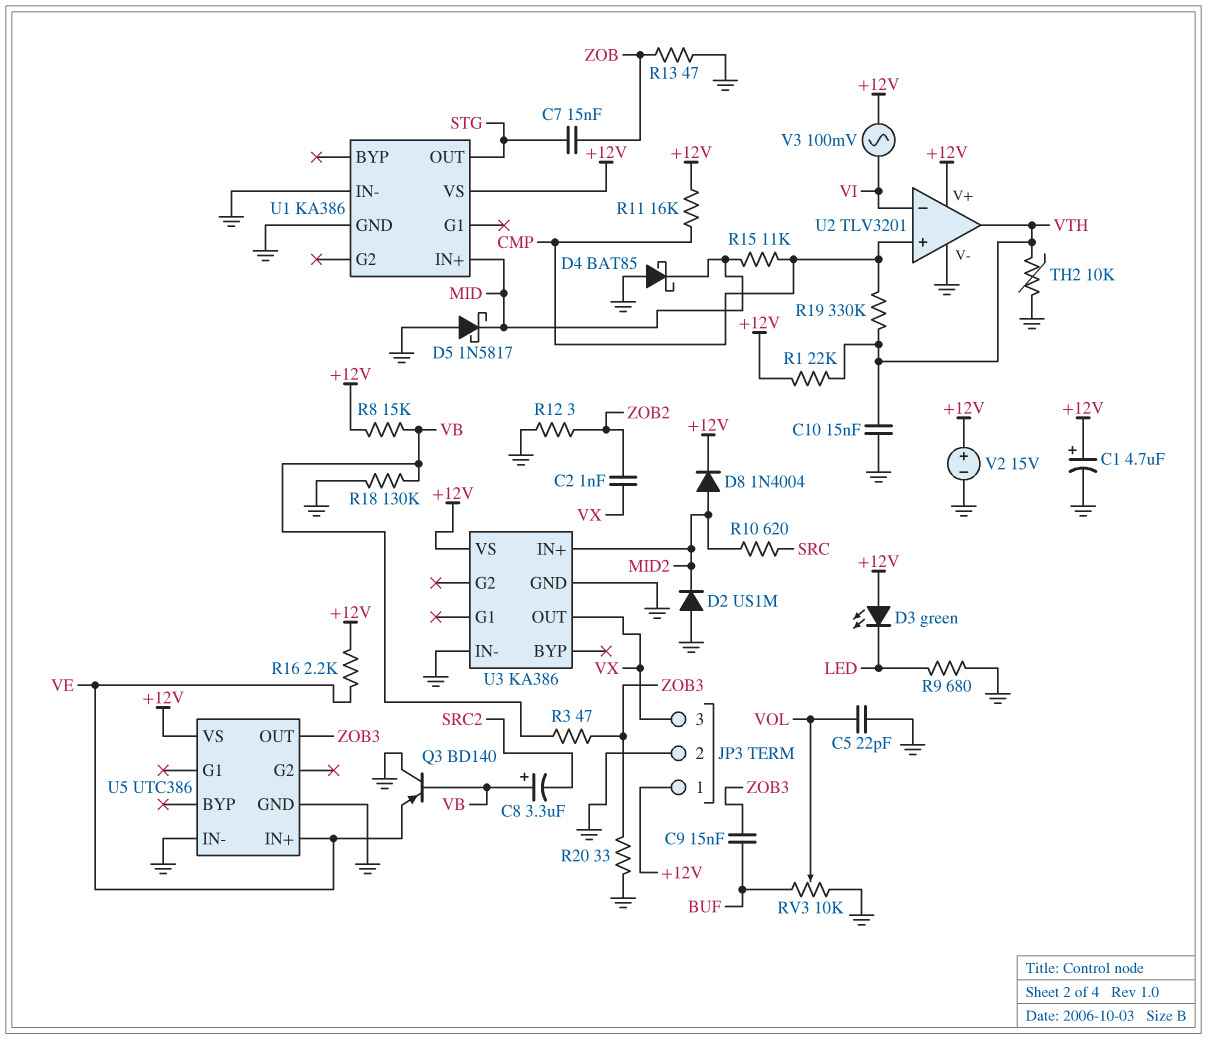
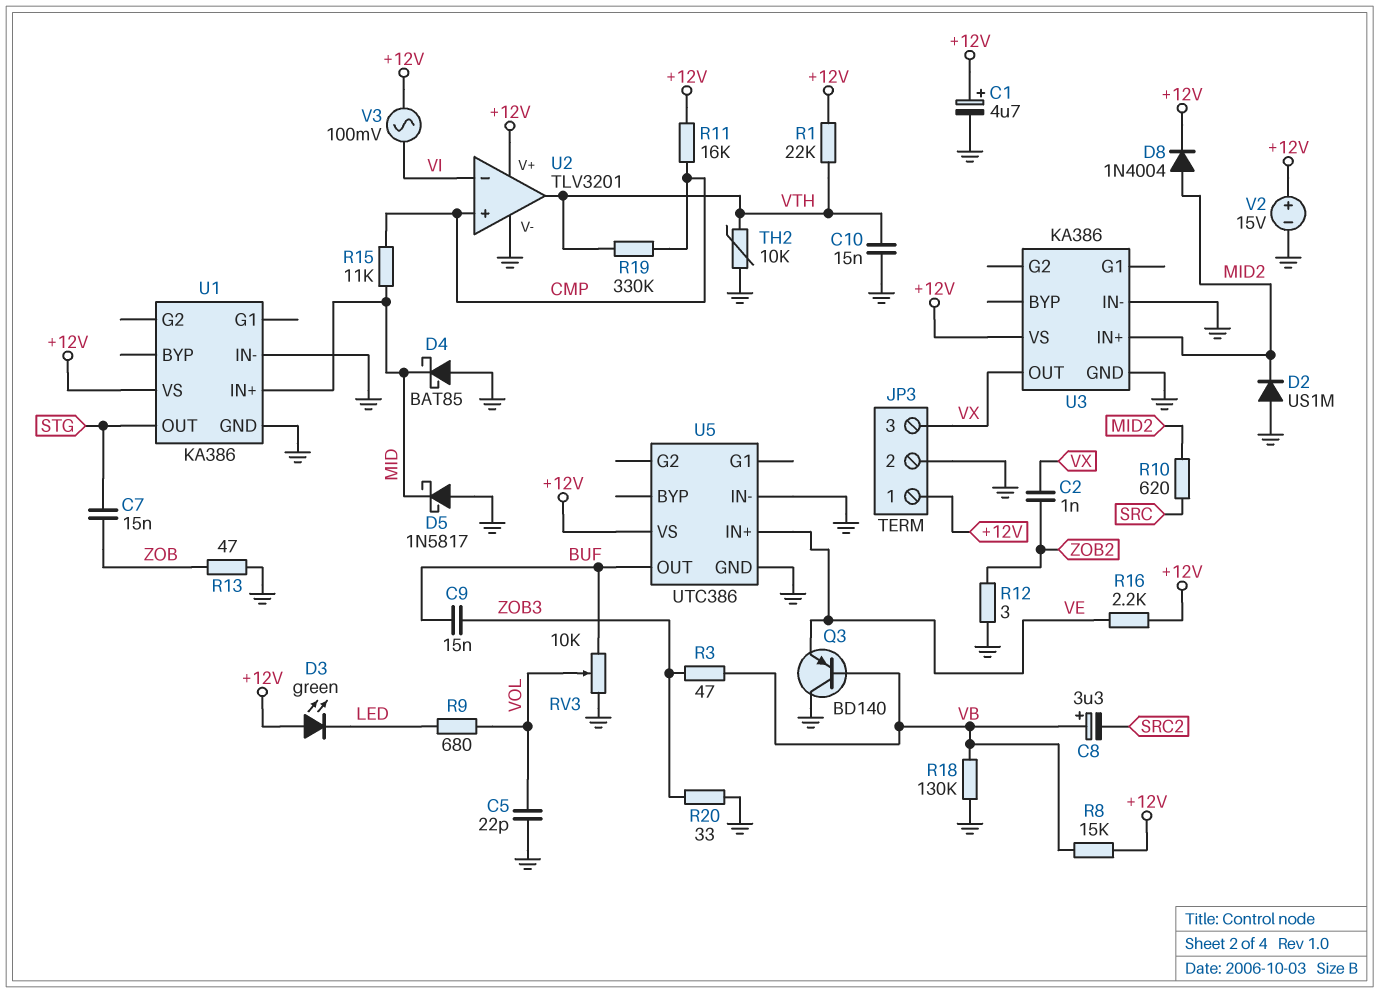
R9: 680 (GND, LED) -> 680 (LED, VOL)
U5 pin OUT: ZOB3 -> BUF

